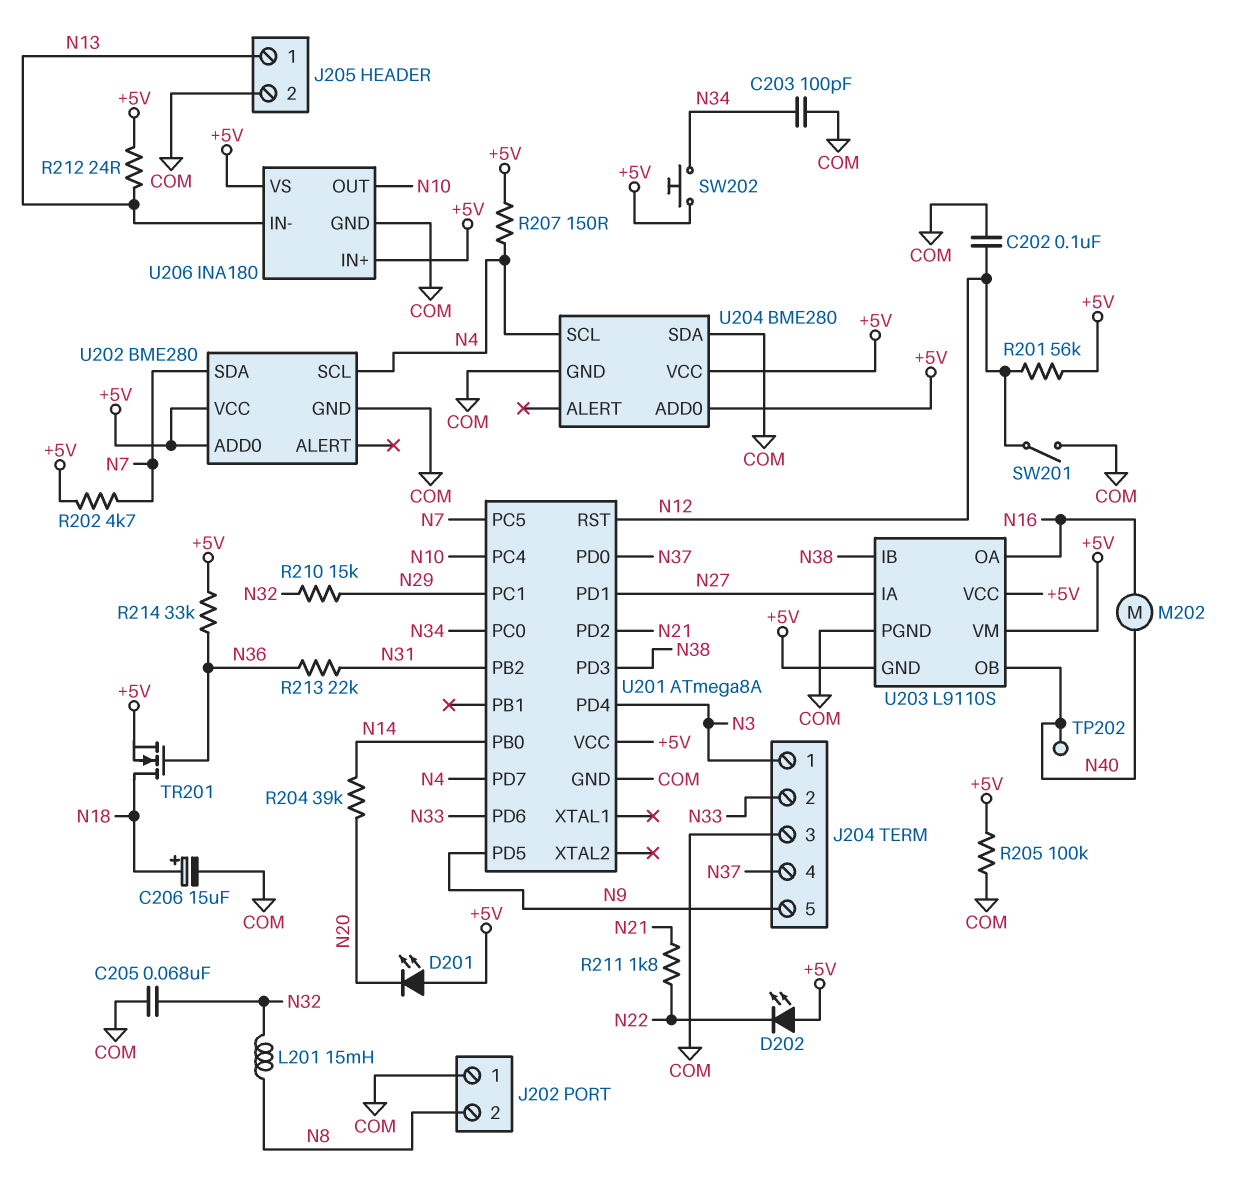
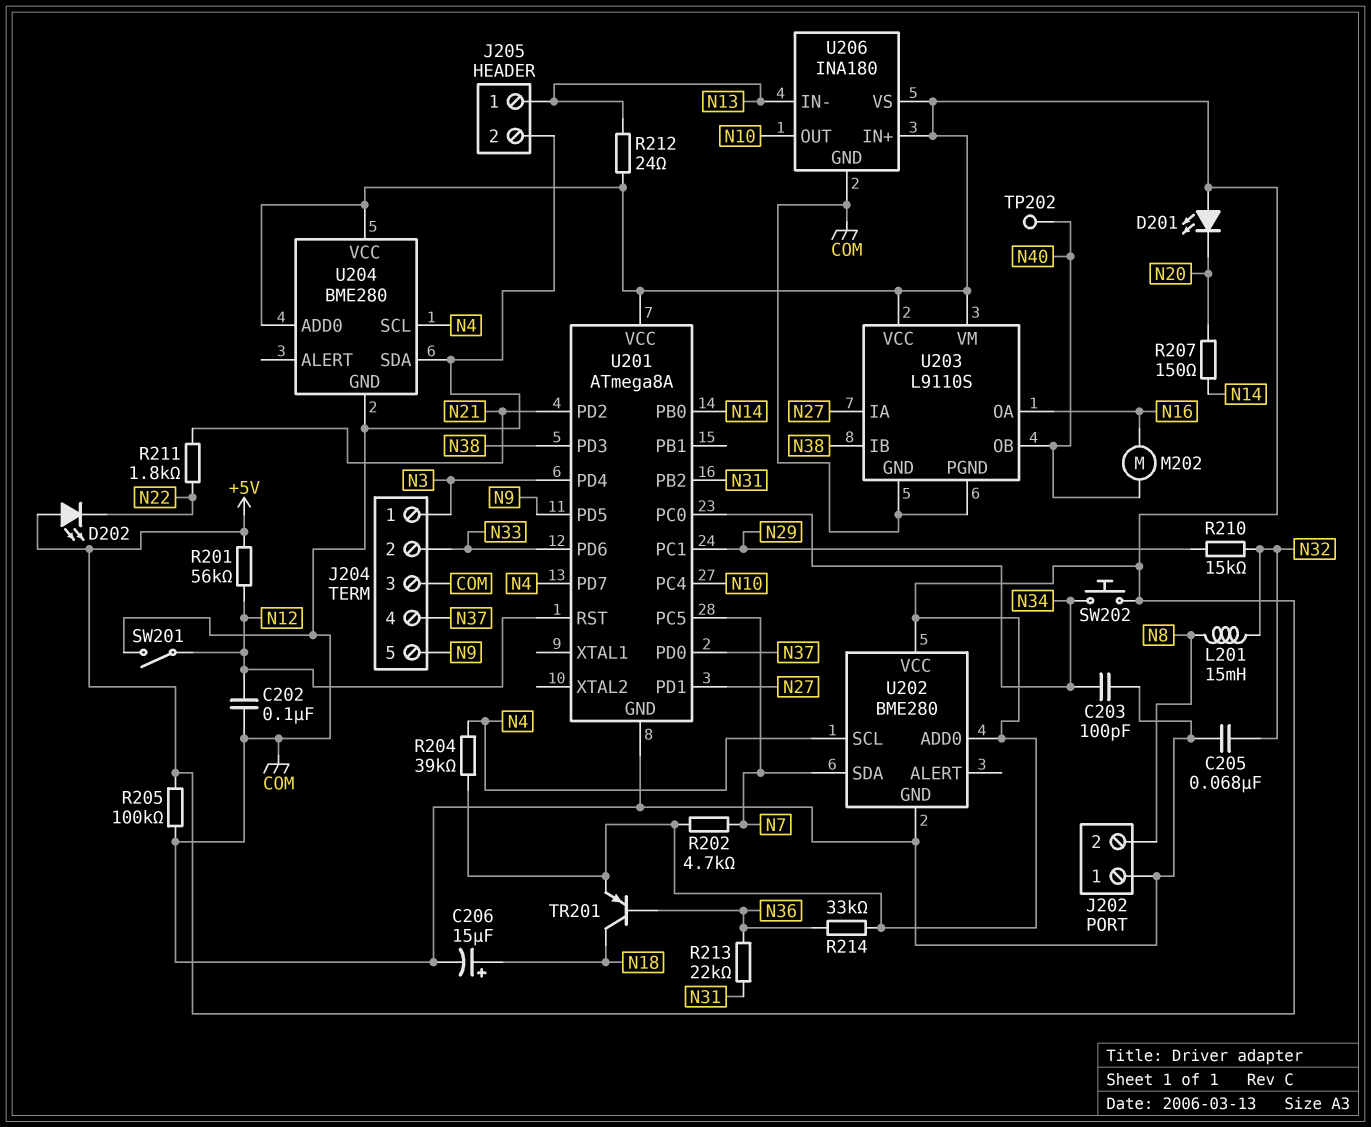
R204: 39k (N14, N20) -> 39k (+5V, N4)
R207: 150 (+5V, N4) -> 150 (N14, N20)
TR201: NMOS (G N36, D N18, S +5V) -> PNP (B N36, C N18, E +5V)
U203 pin GND: +5V -> COM

